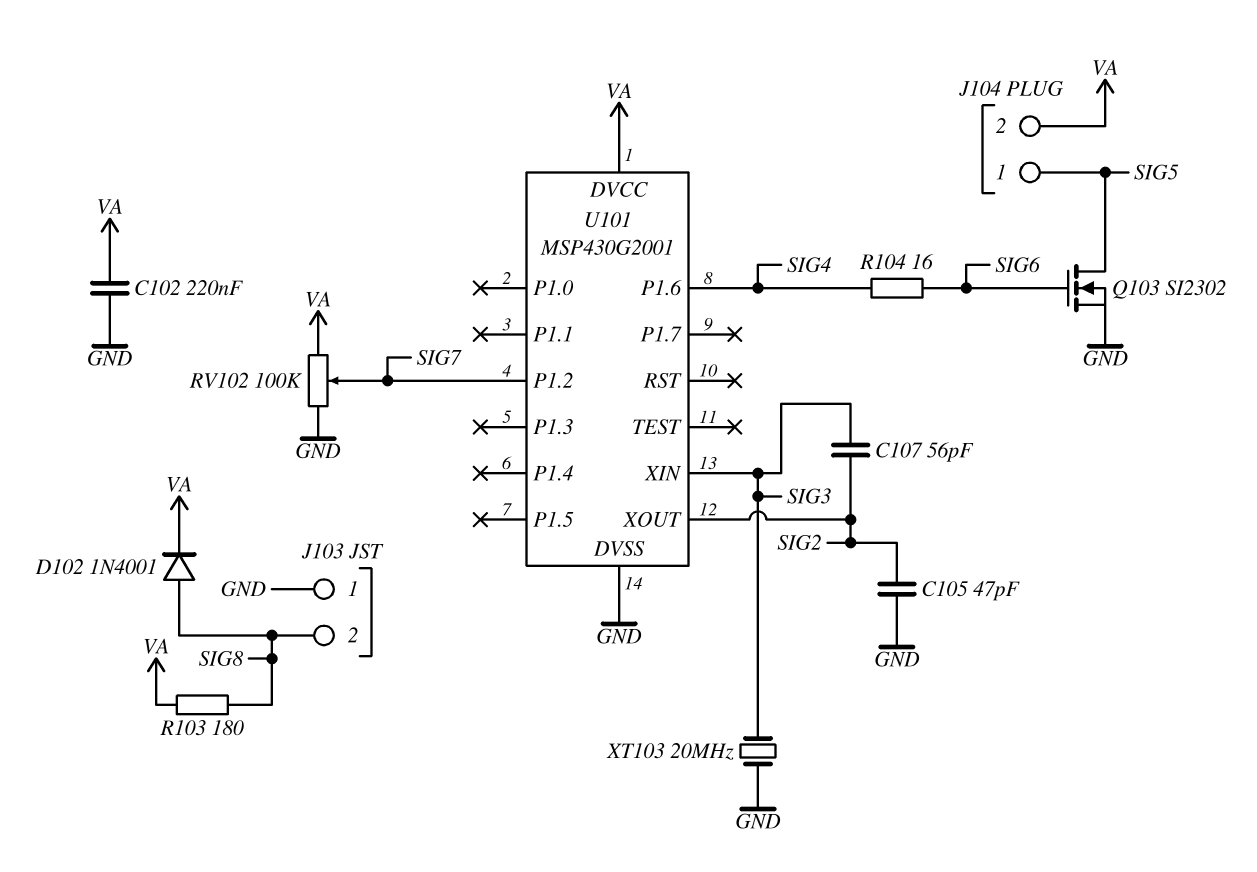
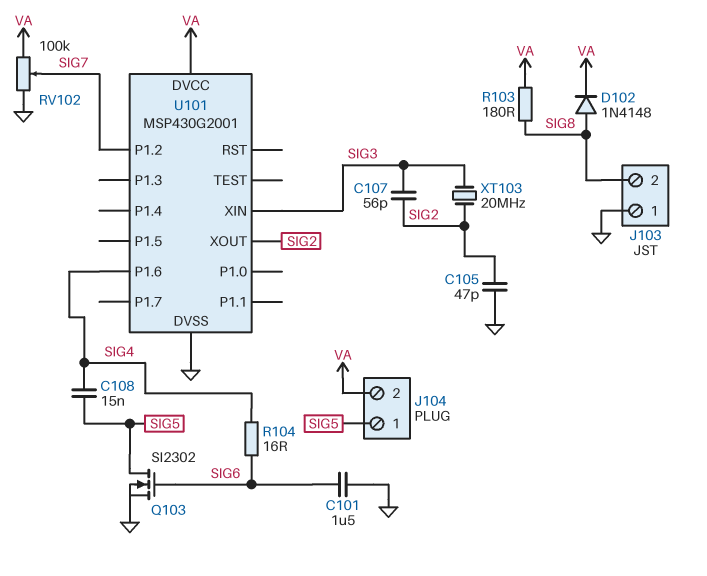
C101: none -> 1.5uF (GND, SIG6)
C102: 220nF (GND, VA) -> none
C108: none -> 15nF (SIG4, SIG5)
D102: diode 1N4001 (A SIG8, K VA) -> diode 1N4148 (A SIG8, K VA)
XT103: 20MHz (GND, SIG3) -> 20MHz (SIG2, SIG3)

